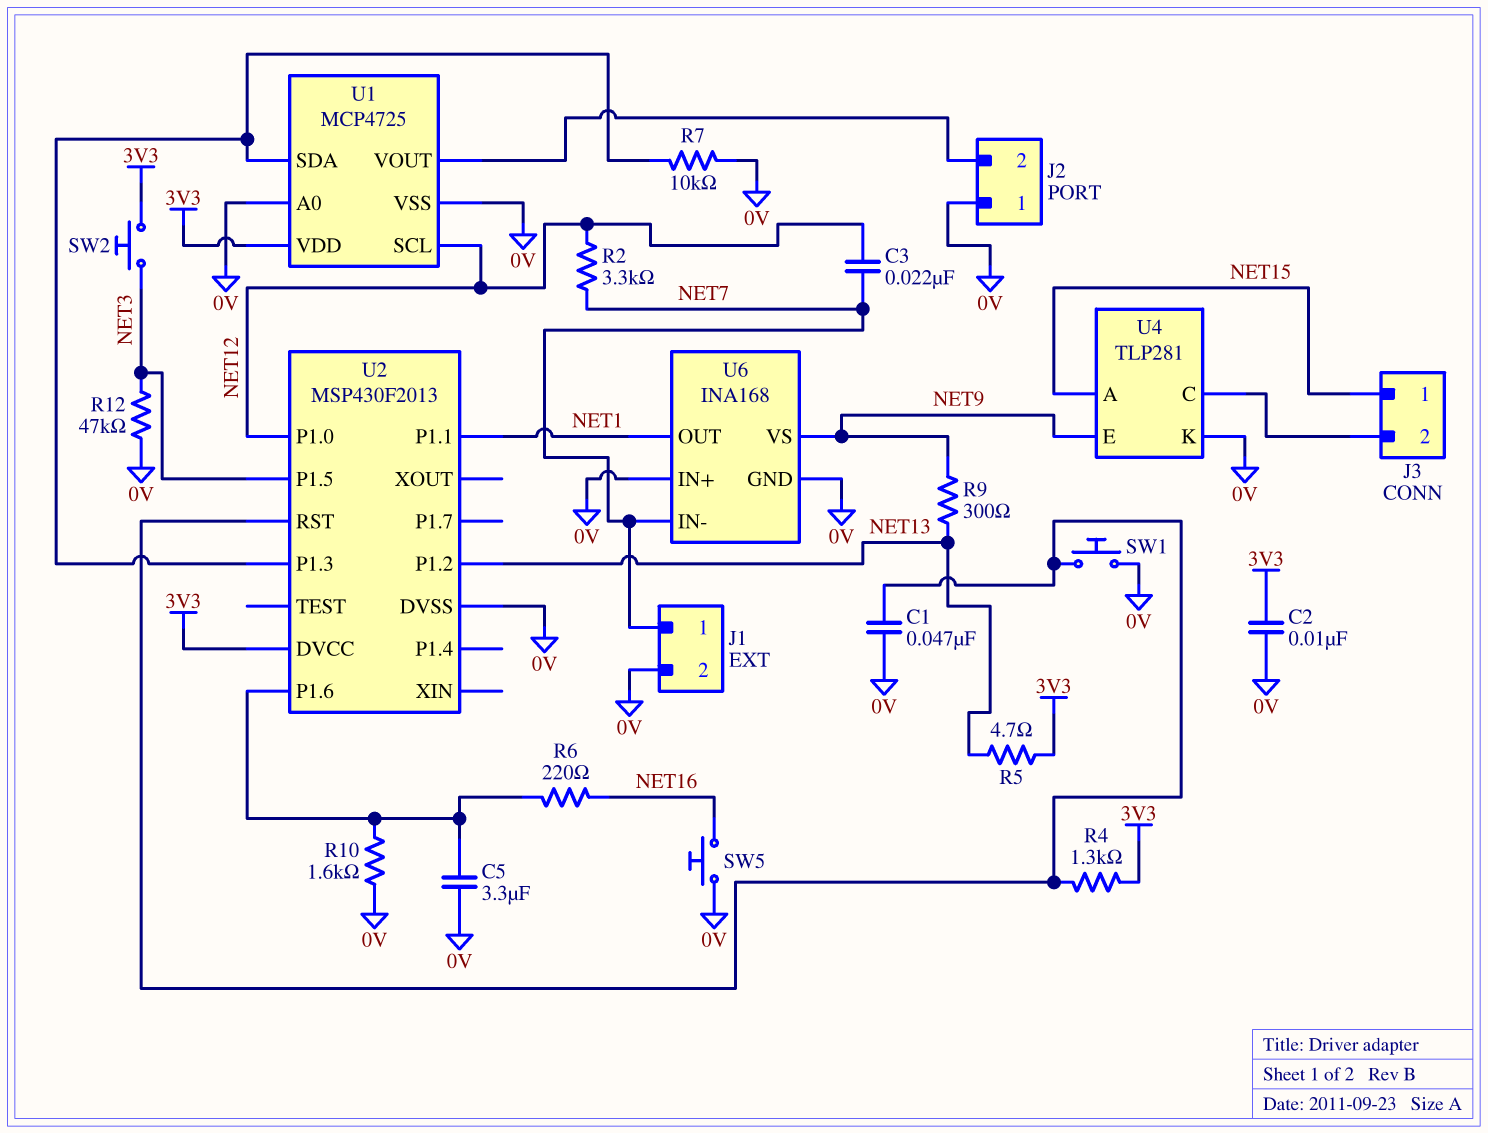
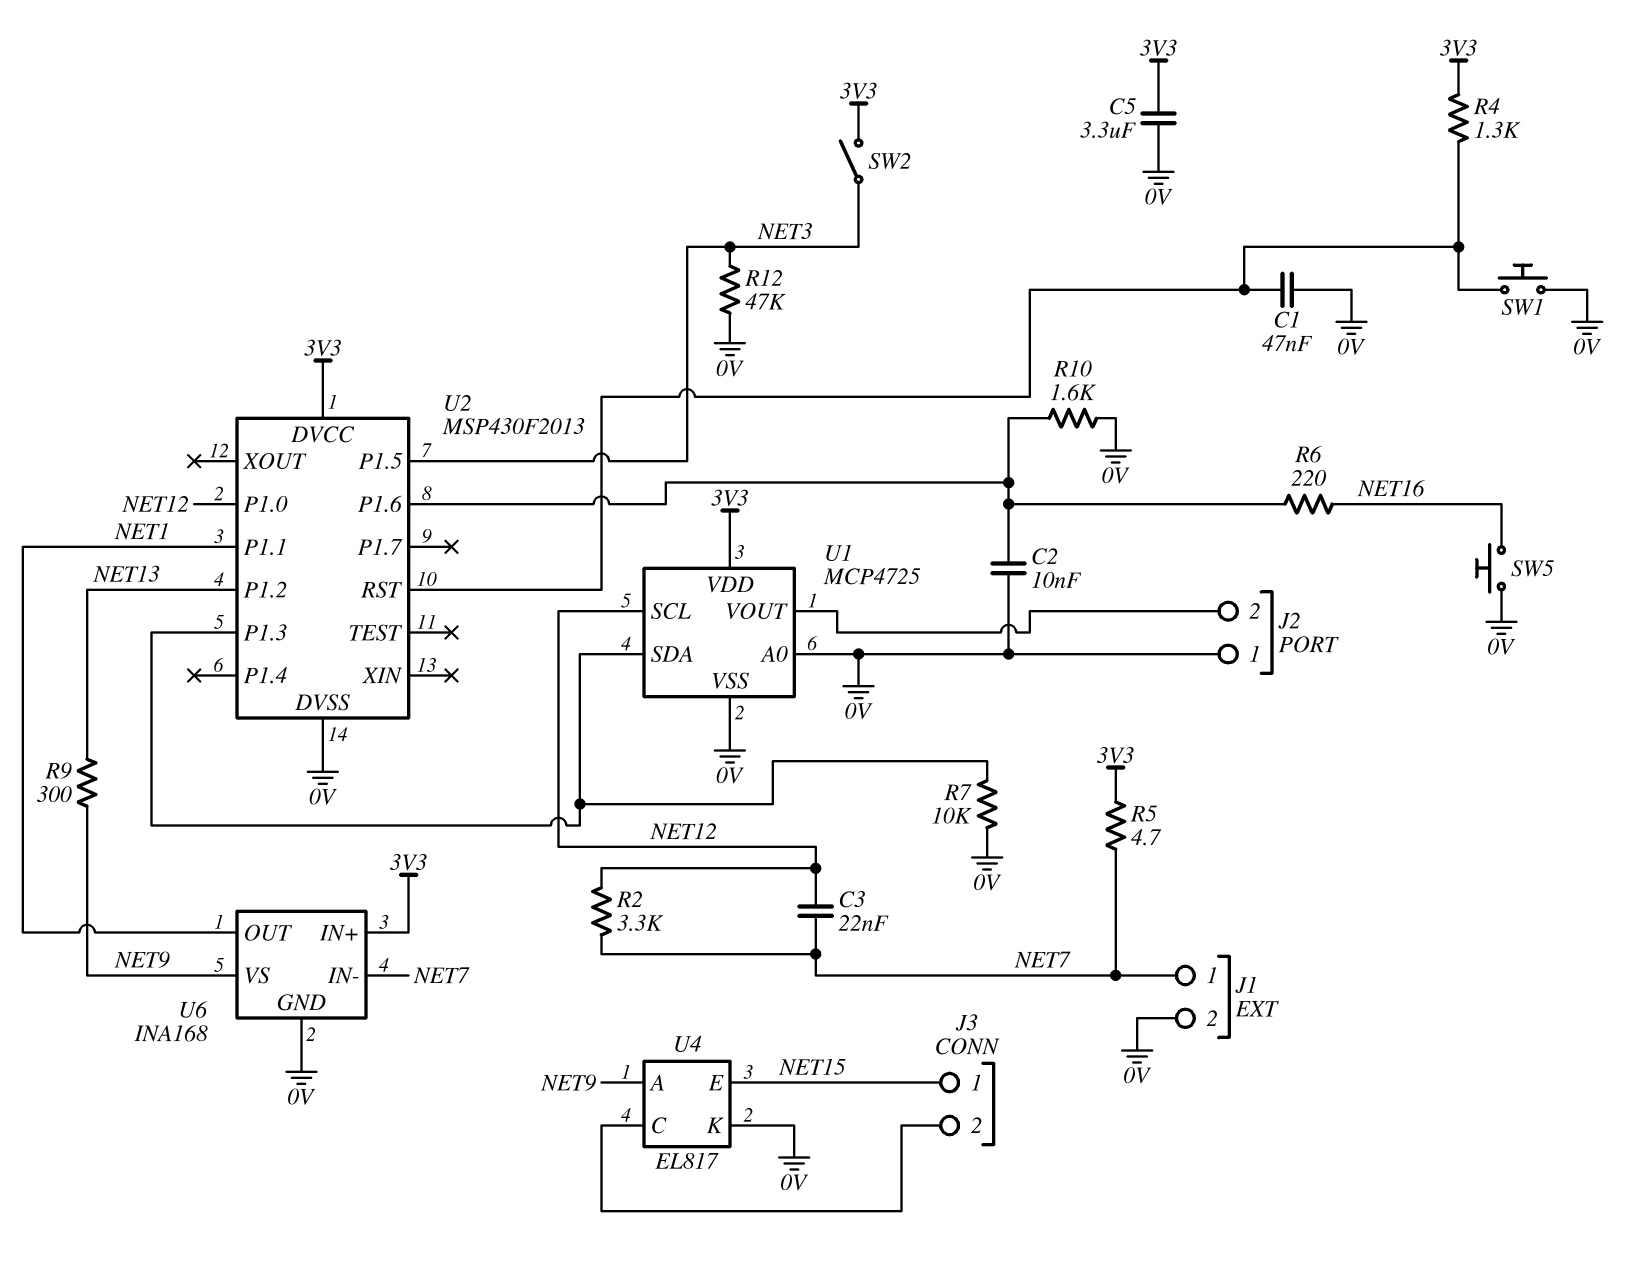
C2: 10nF (0V, 3V3) -> 10nF (0V, U2/P1.6)
C5: 3.3uF (0V, U2/P1.6) -> 3.3uF (0V, 3V3)
R5: 4.7 (3V3, NET13) -> 4.7 (3V3, NET7)
SW2: button (3V3, NET3) -> switch (3V3, NET3)
U4: TLP281 -> EL817
U4 pin A: NET15 -> NET9
U4 pin E: NET9 -> NET15
U6 pin IN+: 0V -> 3V3

